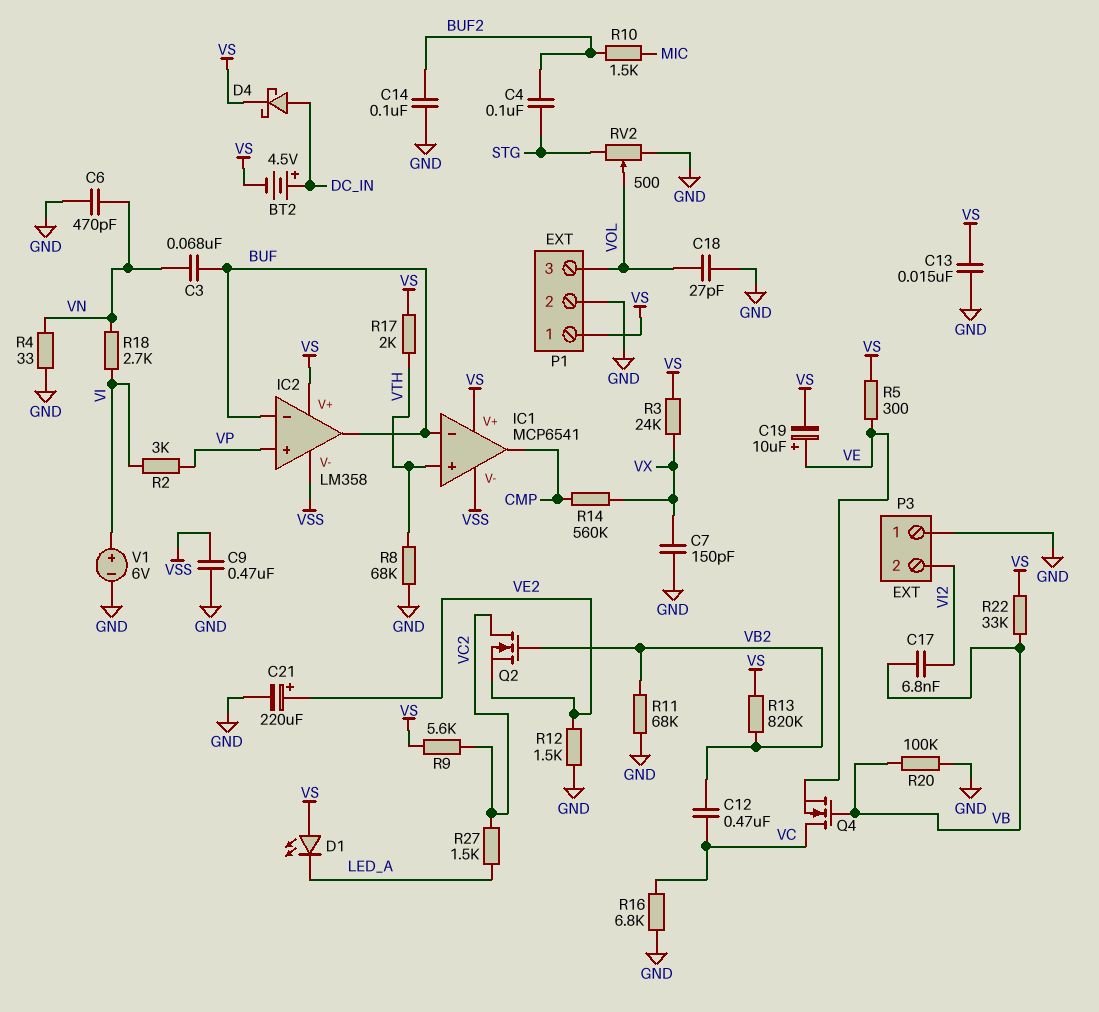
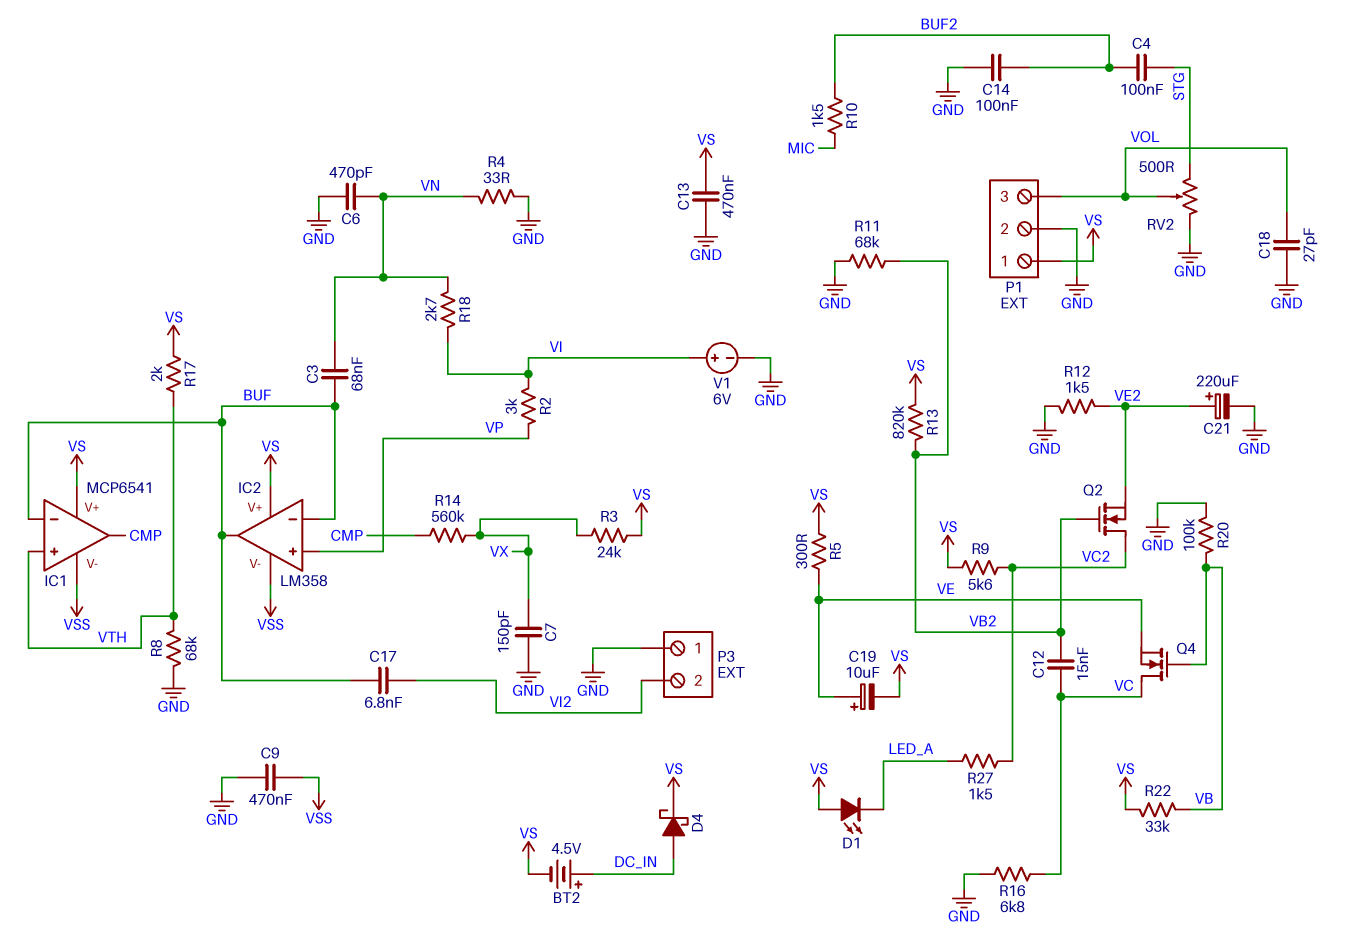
C12: 470nF (VB2, VC) -> 15nF (VB2, VC)
C13: 15nF (GND, VS) -> 470nF (GND, VS)
C17: 6.8nF (VB, VI2) -> 6.8nF (BUF, VI2)

